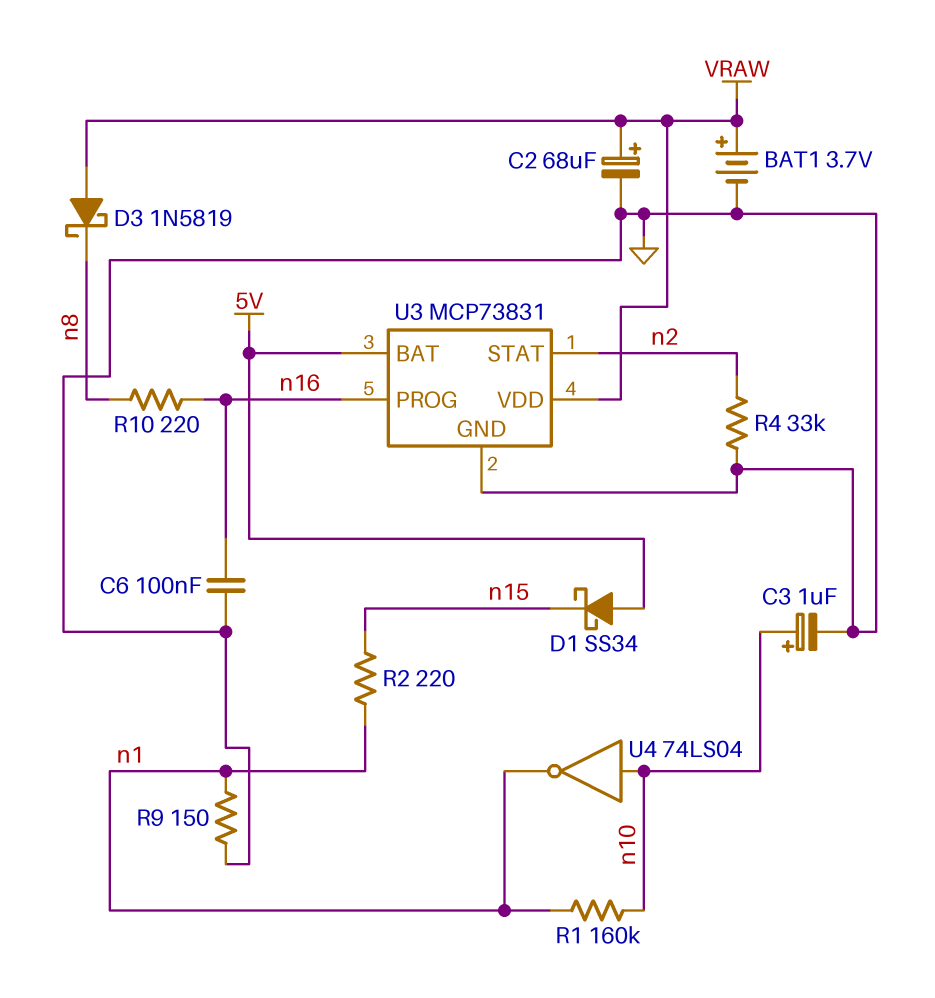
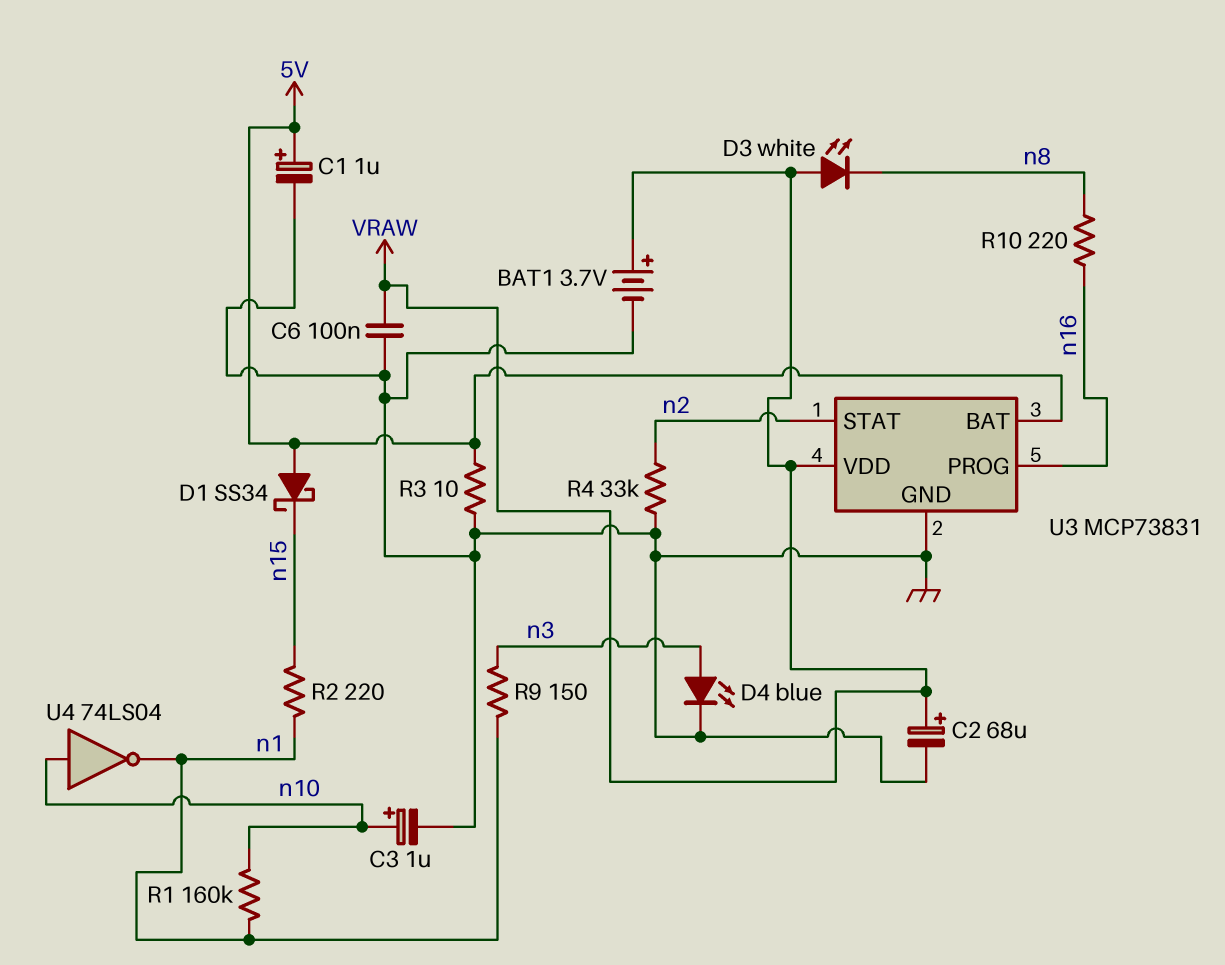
C1: none -> 1uF (plus 5V, minus GND)
C6: 100nF (GND, n16) -> 100nF (GND, VRAW)
D3: schottky 1N5819 (A VRAW, K n8) -> LED white (A VRAW, K n8)
D4: none -> LED blue (A n3, K GND)
R3: none -> 10 (5V, GND)
R9: 150 (GND, n1) -> 150 (n1, n3)

